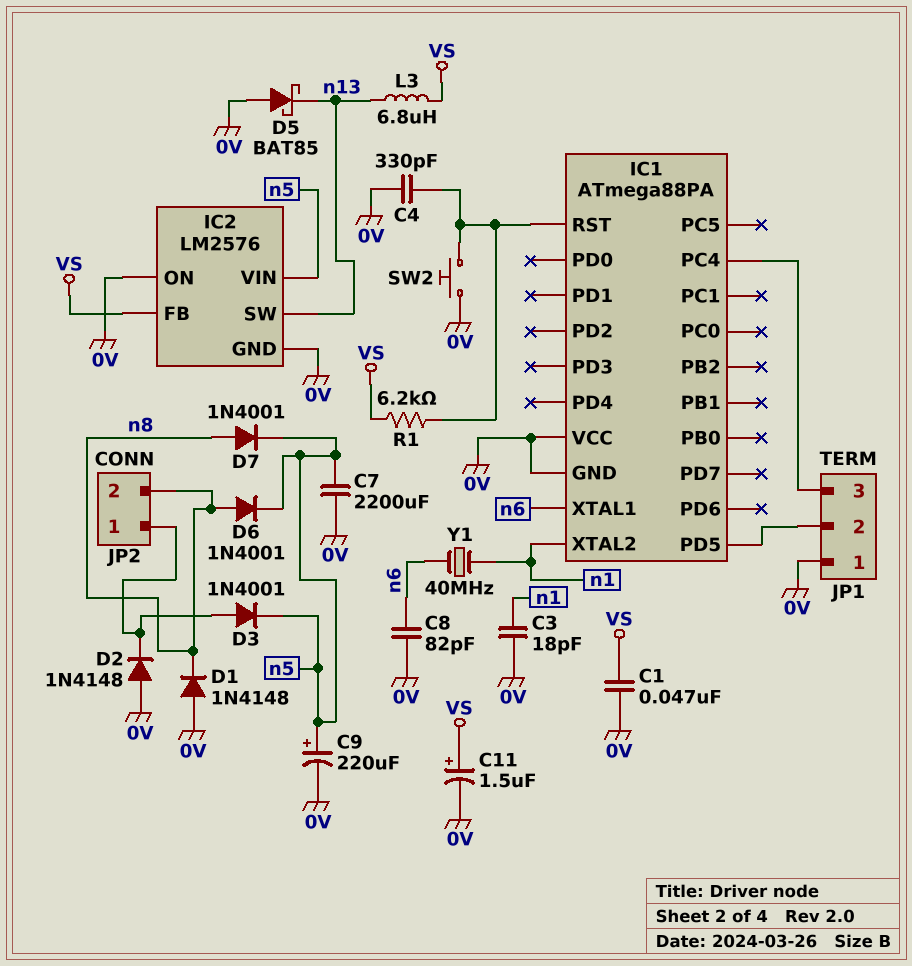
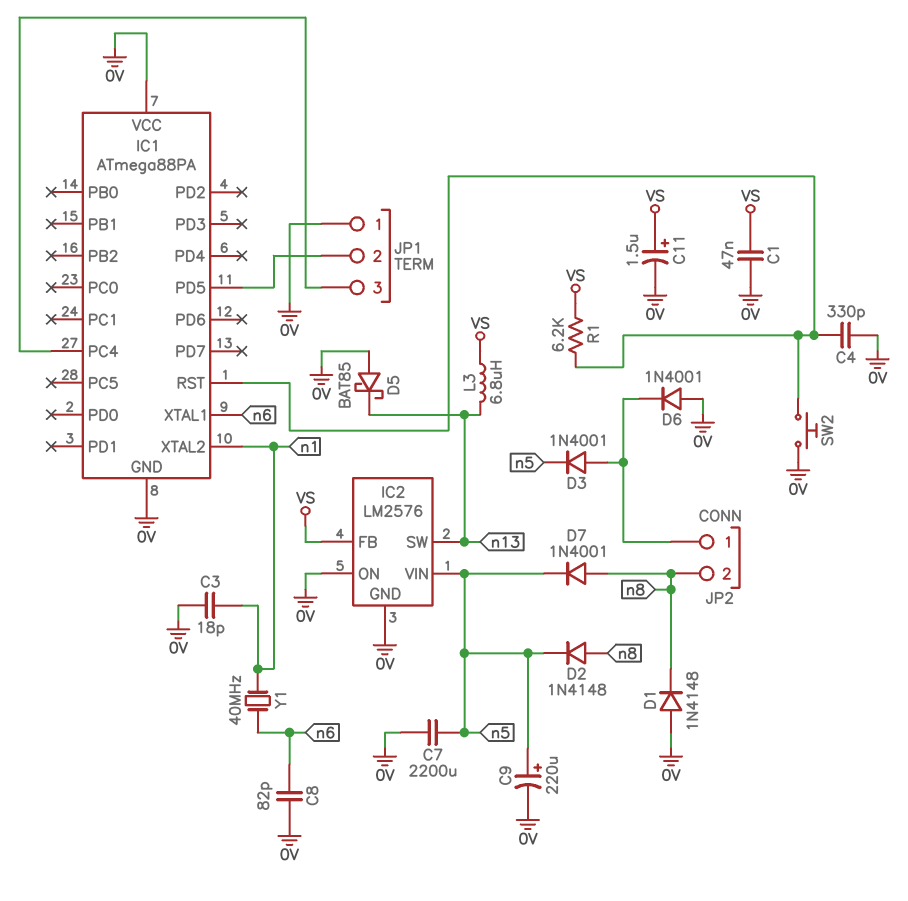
D2: diode 1N4148 (A 0V, K JP2/1) -> diode 1N4148 (A n8, K n5)
D6: diode 1N4001 (A n8, K n5) -> diode 1N4001 (A 0V, K JP2/1)

